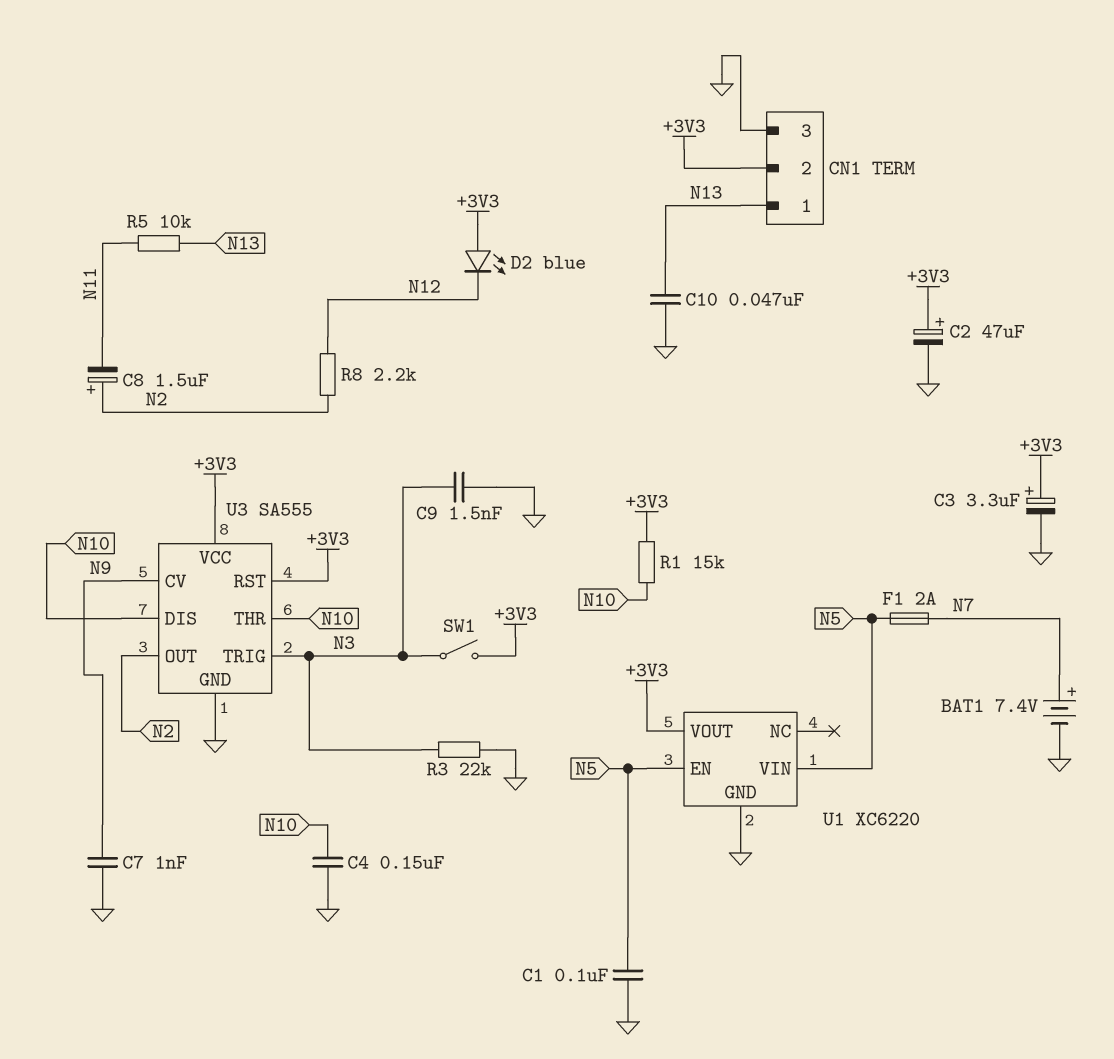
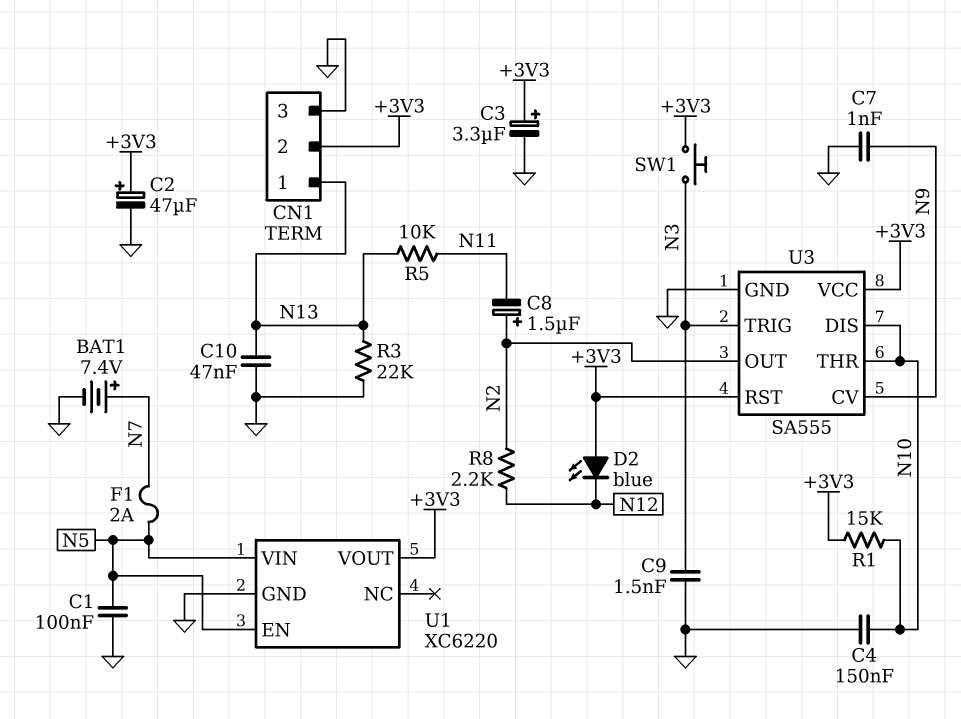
R3: 22k (GND, N3) -> 22k (GND, N13)
SW1: switch (+3V3, N3) -> button (+3V3, N3)

